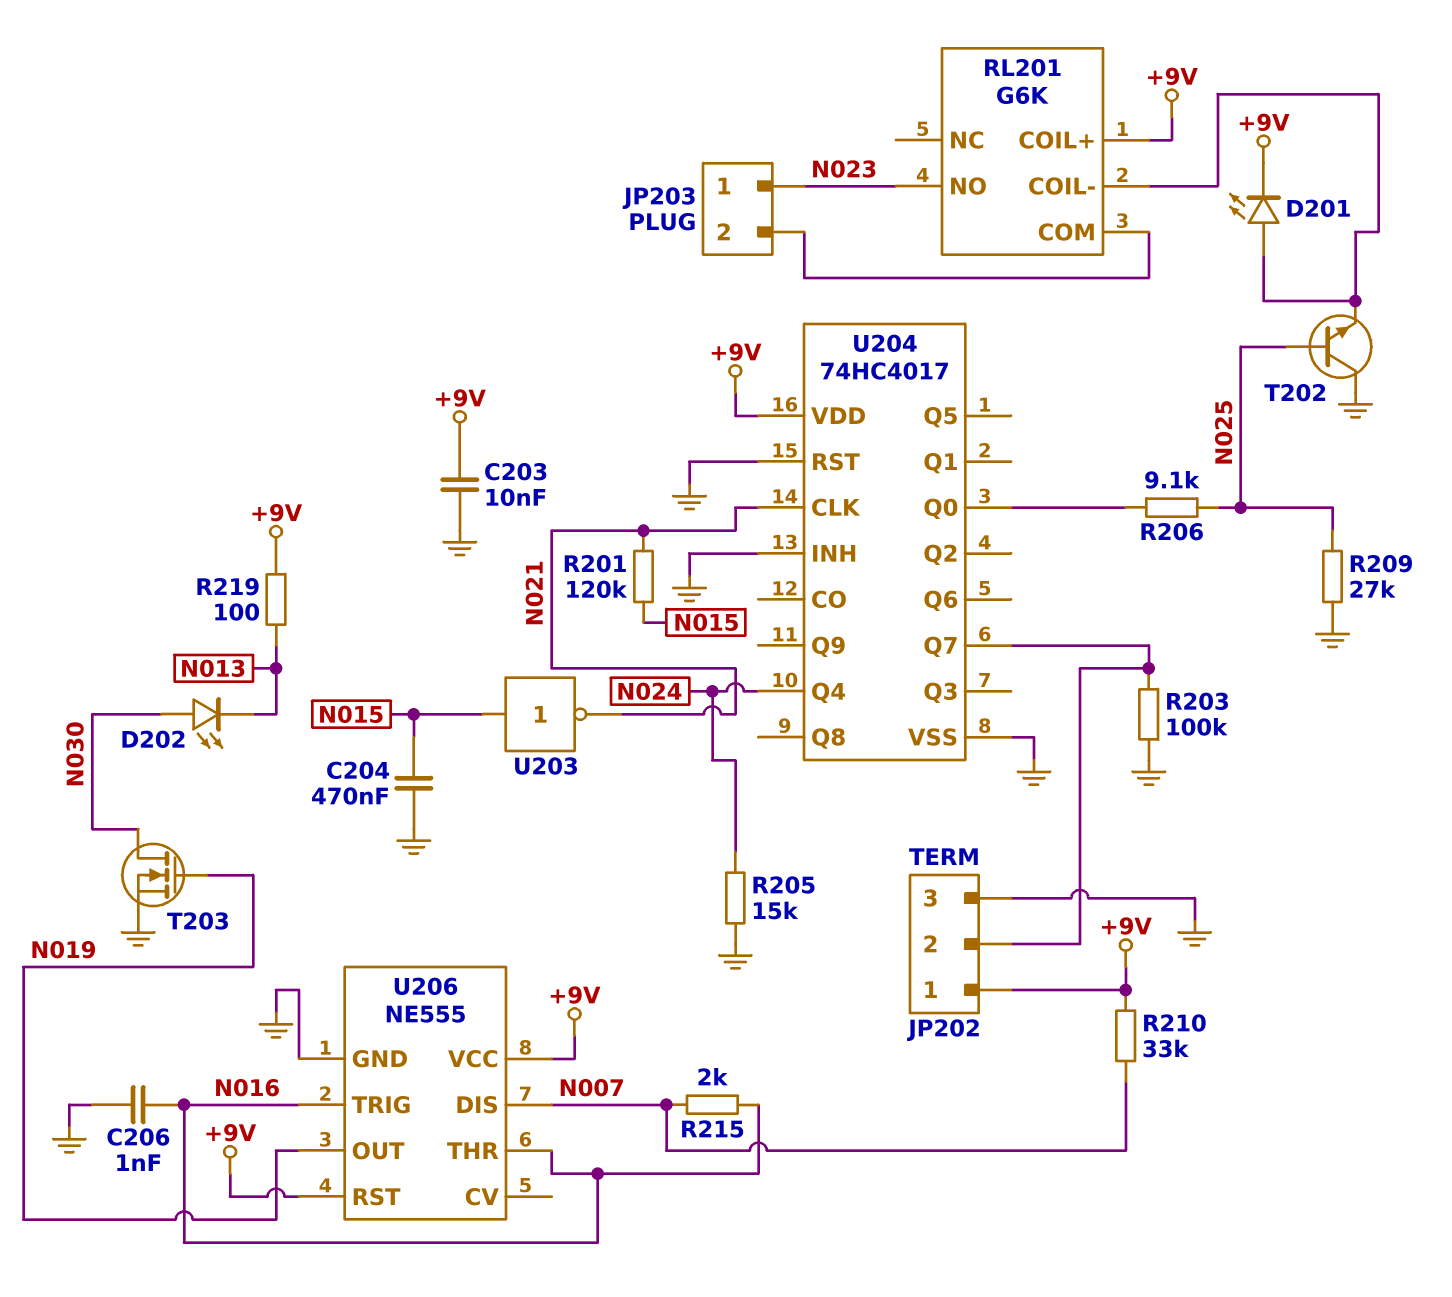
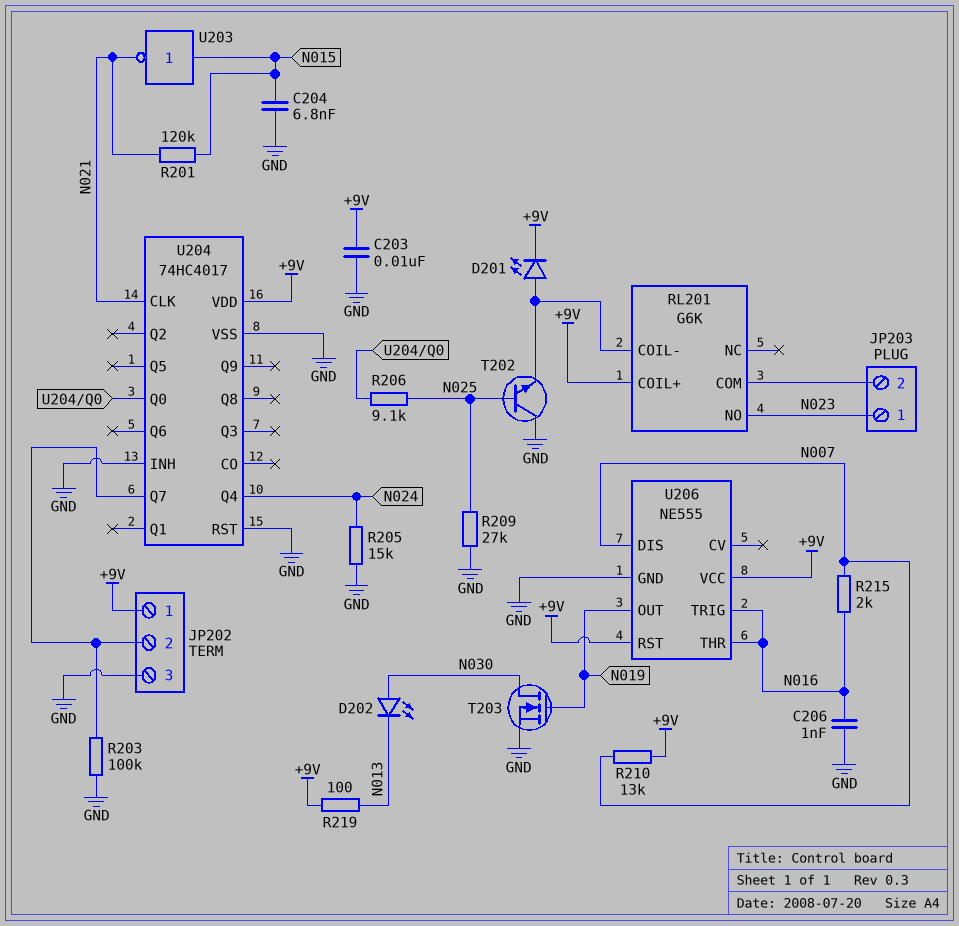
C204: 470nF (GND, N015) -> 6.8nF (GND, N015)
R210: 33k (+9V, N007) -> 13k (+9V, N007)

